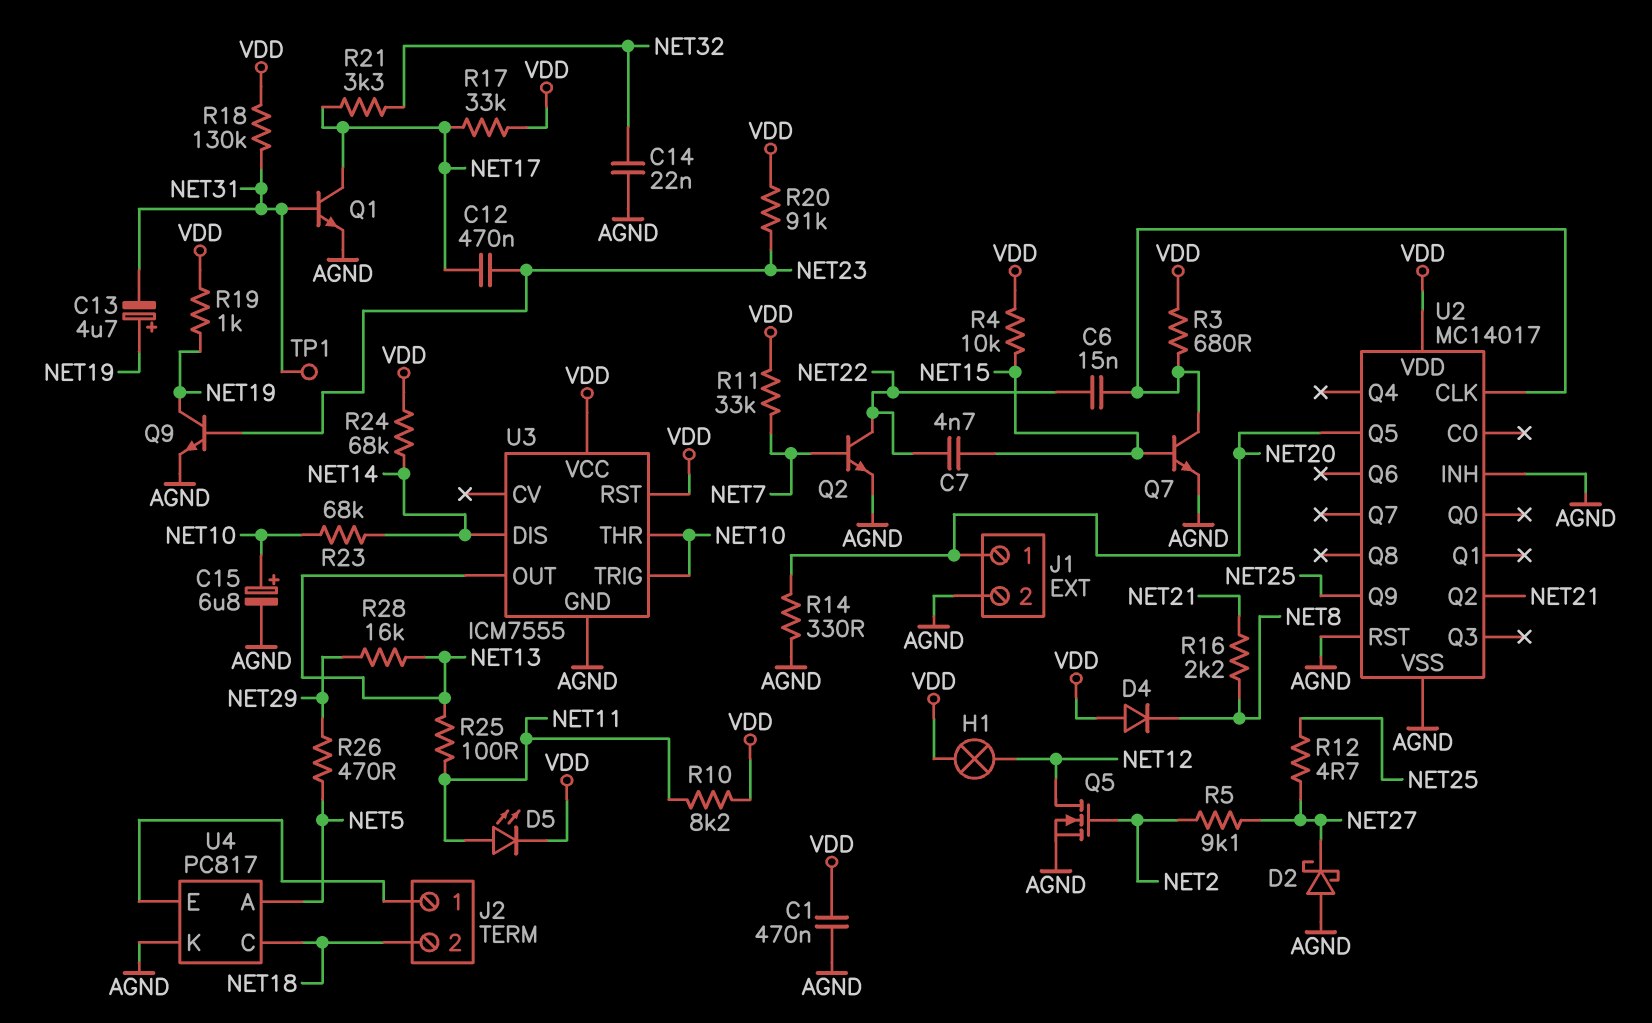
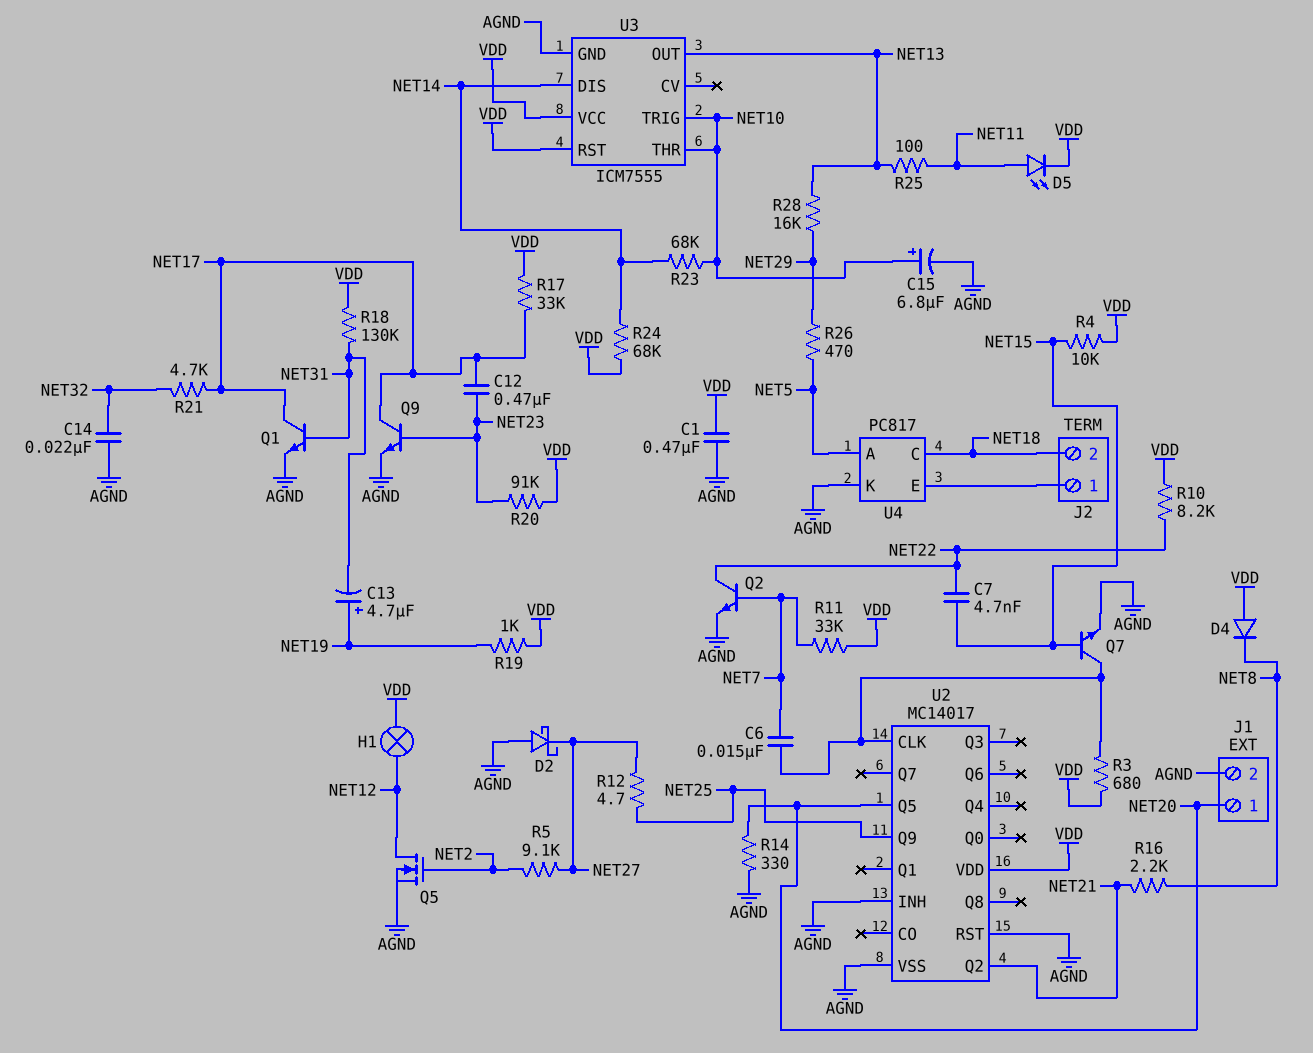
C6: 15nF (NET22, U2/CLK) -> 15nF (NET7, U2/CLK)
Q9: NPN (B NET23, C NET19, E AGND) -> NPN (B NET23, C NET17, E AGND)
R10: 8.2k (NET11, VDD) -> 8.2k (NET22, VDD)
R21: 3.3k (NET17, NET32) -> 4.7k (NET17, NET32)
TP1: test point (NET31) -> none

